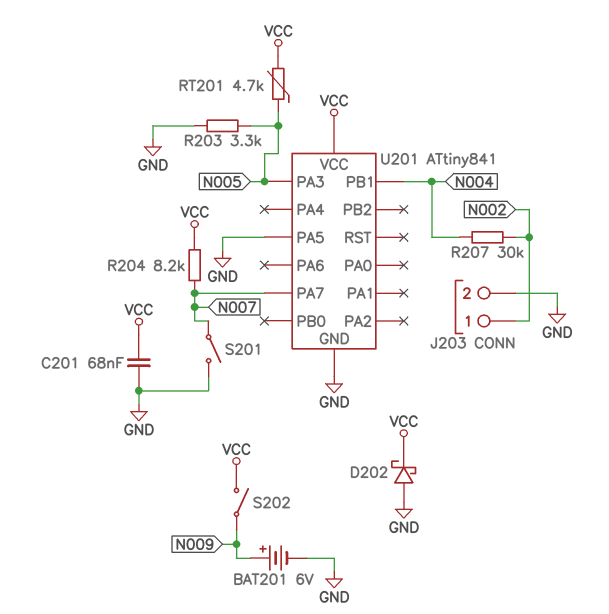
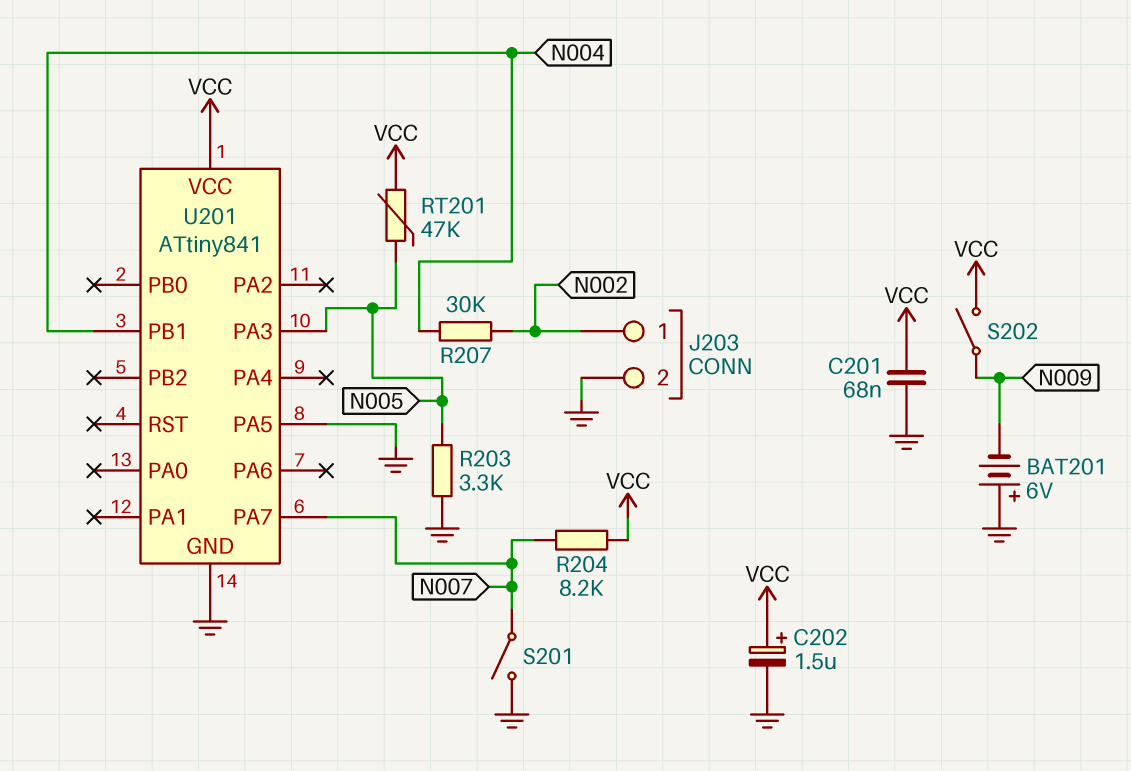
BAT201: 6V (plus N009, minus GND) -> 6V (plus GND, minus N009)
C202: none -> 1.5uF (plus VCC, minus GND)
D202: schottky (A GND, K VCC) -> none
RT201: 4.7k (N005, VCC) -> 47k (N005, VCC)

